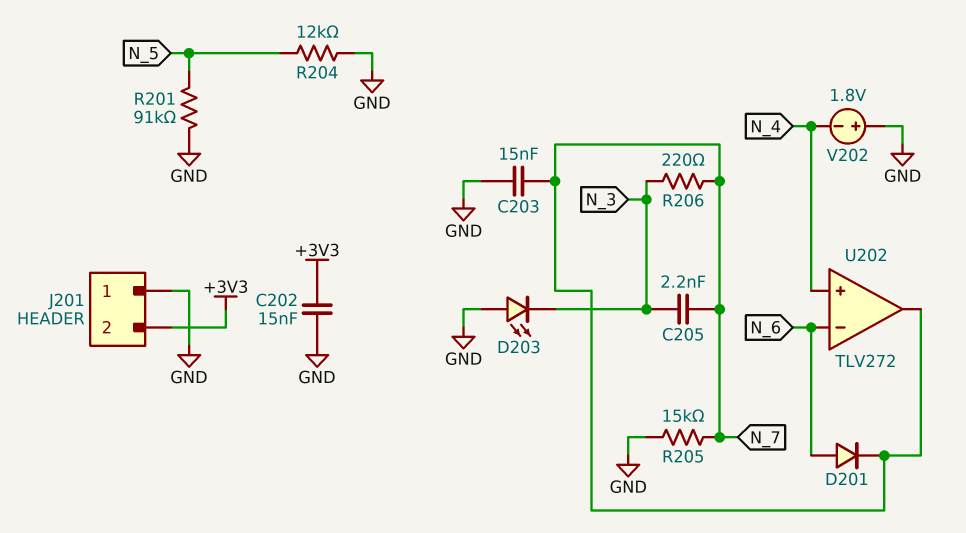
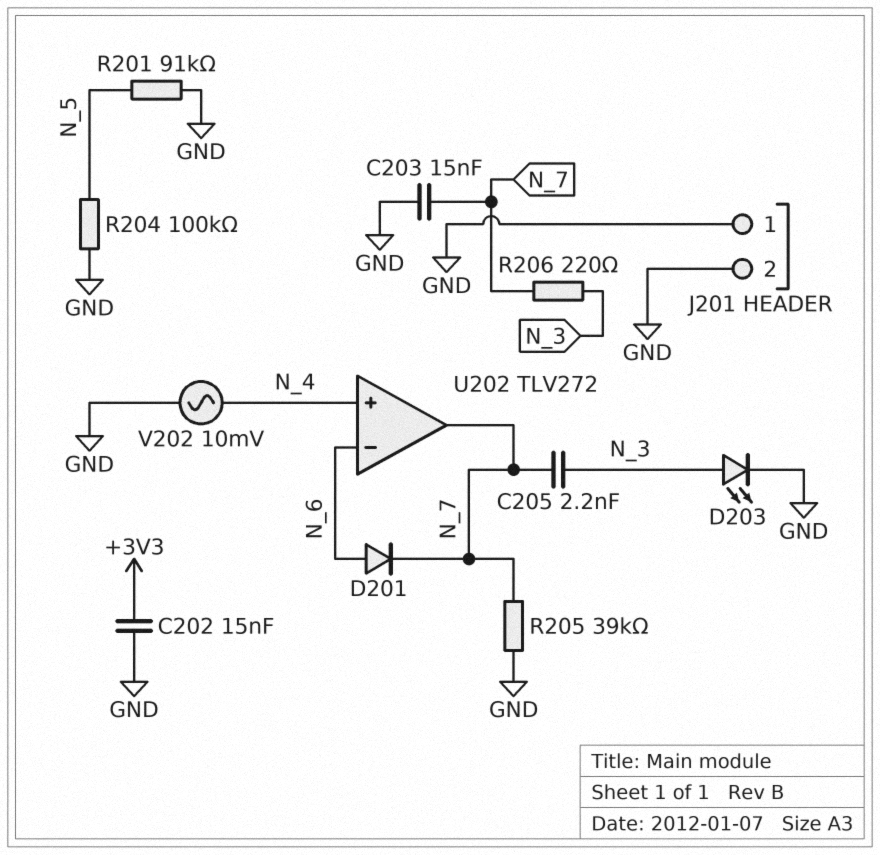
D203: LED (A GND, K N_3) -> LED (A N_3, K GND)
J201 pin 2: +3V3 -> GND
R204: 12k (GND, N_5) -> 100k (GND, N_5)
R205: 15k (GND, N_7) -> 39k (GND, N_7)
V202: 1.8V (plus GND, minus N_4) -> AC 10mV (GND, N_4)

